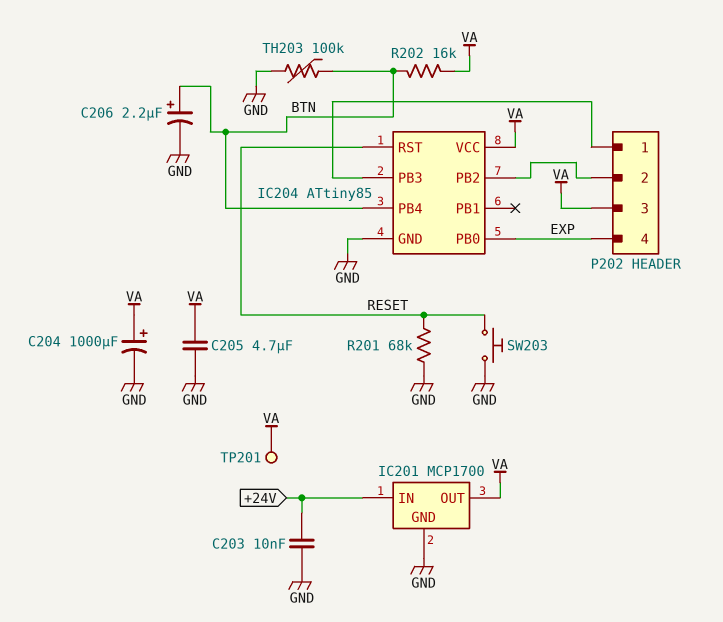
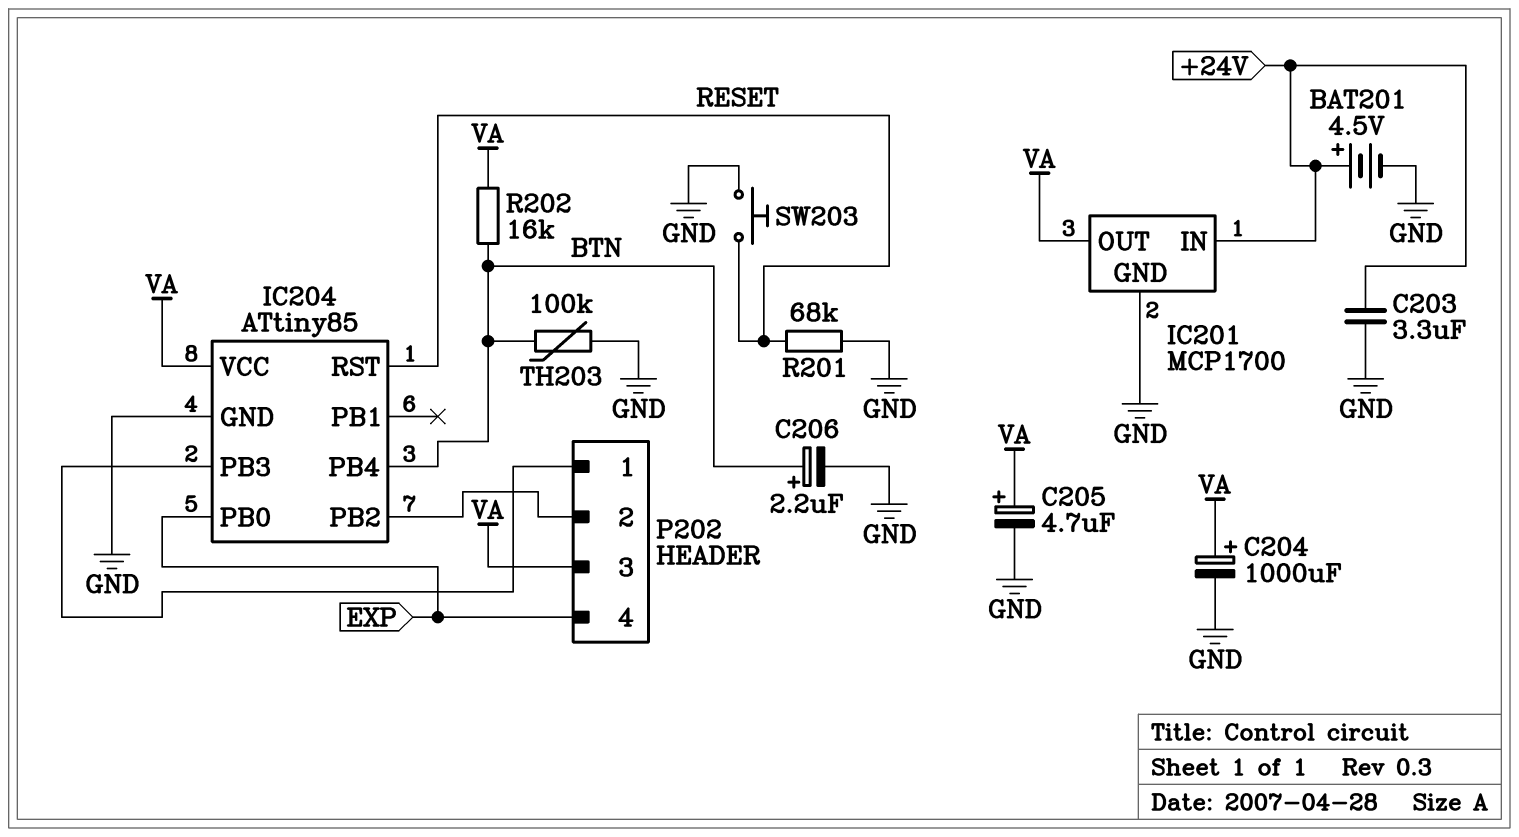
BAT201: none -> 4.5V (plus +24V, minus GND)
C203: 10nF (+24V, GND) -> 3.3uF (+24V, GND)
C205: 4.7uF (GND, VA) -> 4.7uF (plus VA, minus GND)
TP201: test point (VA) -> none

